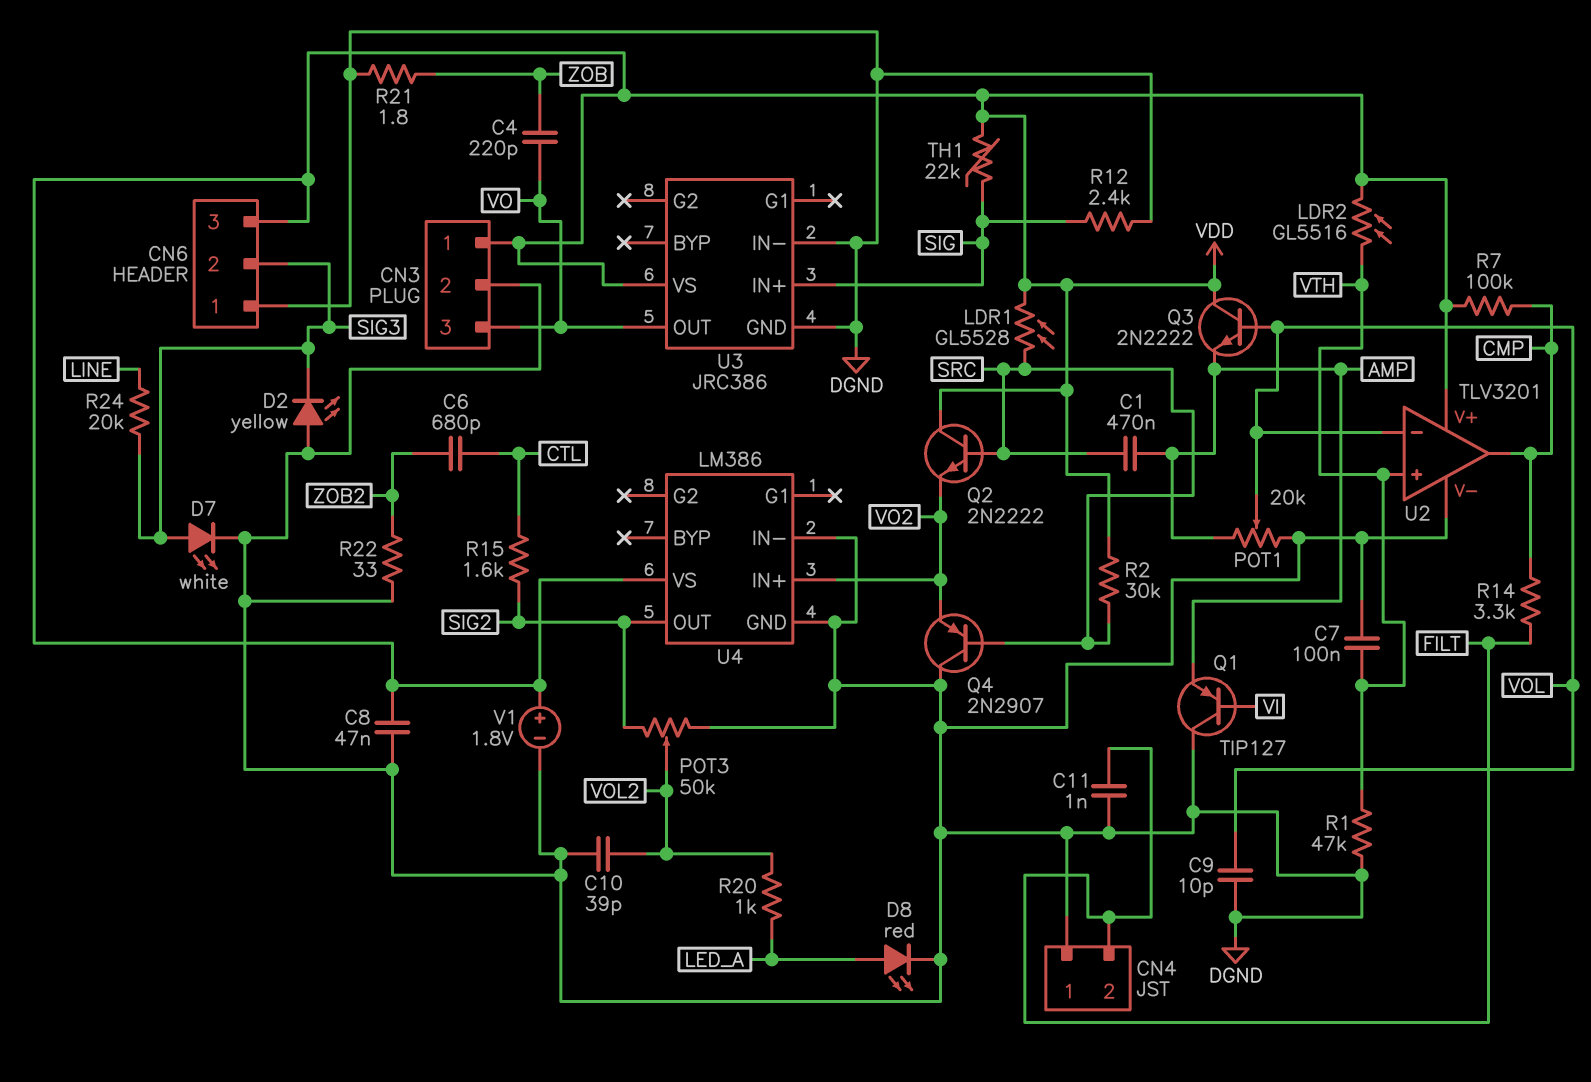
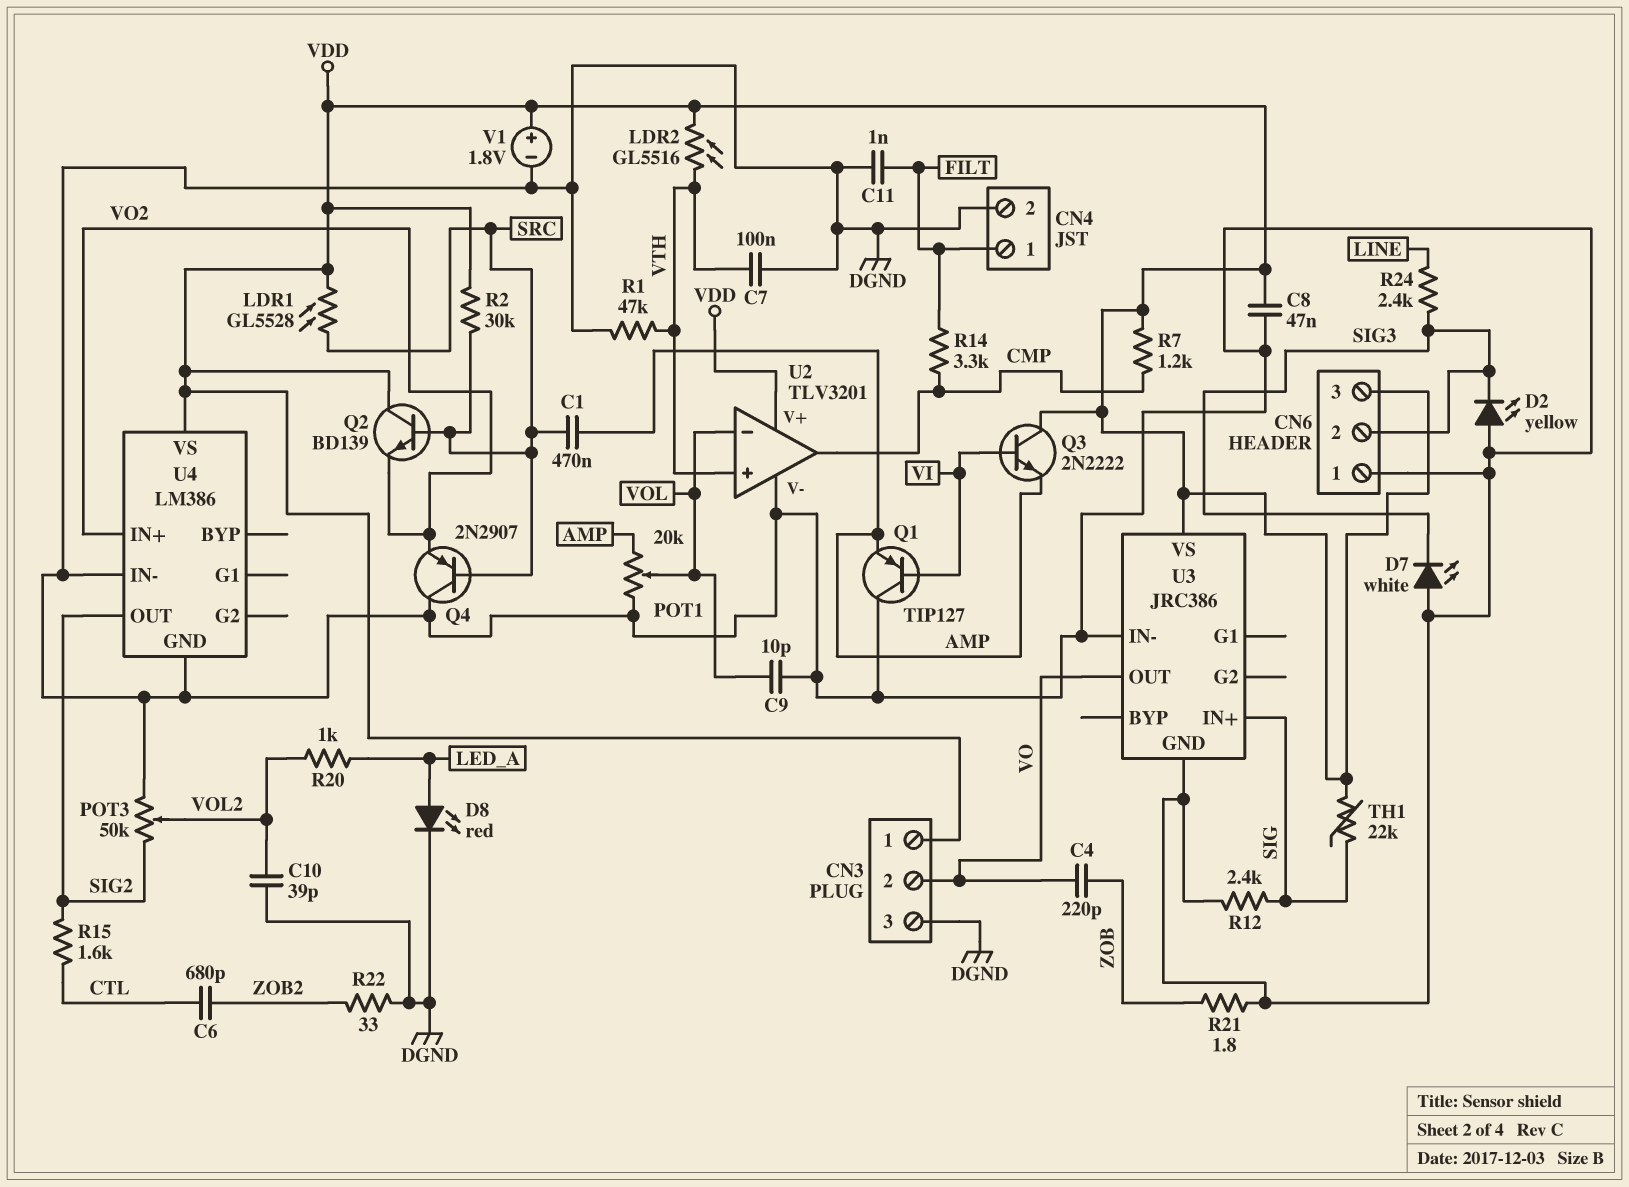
CN3 pin 2: DGND -> VO
CN3 pin 3: VO -> DGND
CN4 pin 1: DGND -> FILT
CN4 pin 2: FILT -> DGND
D7: LED white (A SIG3, K DGND) -> LED white (A DGND, K SIG3)
Q2: NPN 2N2222 (B SRC, C VDD, E VO2) -> NPN BD139 (B SRC, C VDD, E VO2)
Q3: NPN 2N2222 (B VOL, C VDD, E AMP) -> NPN 2N2222 (B VI, C VDD, E AMP)
R7: 100k (CMP, VDD) -> 1.2k (CMP, VDD)
R24: 20k (LINE, SIG3) -> 2.4k (LINE, SIG3)

